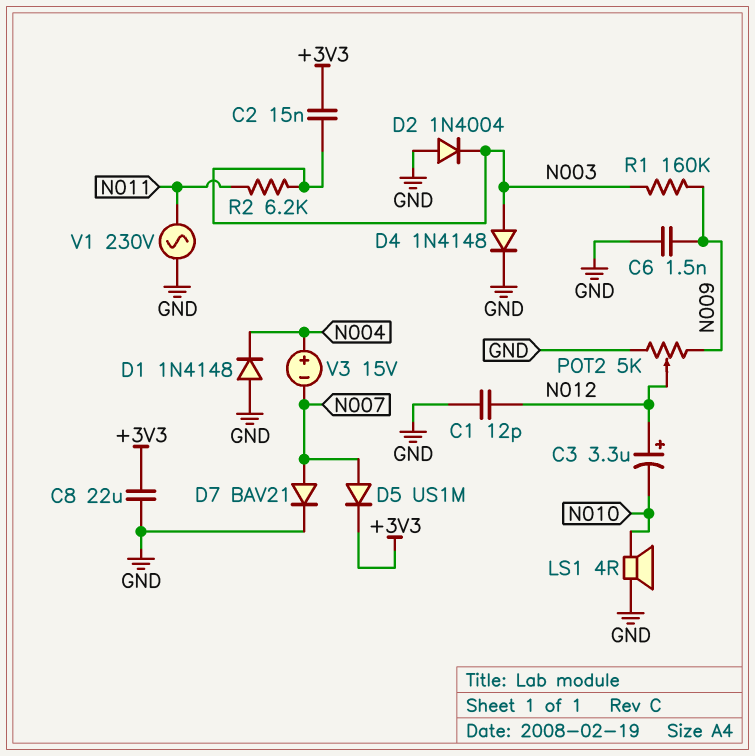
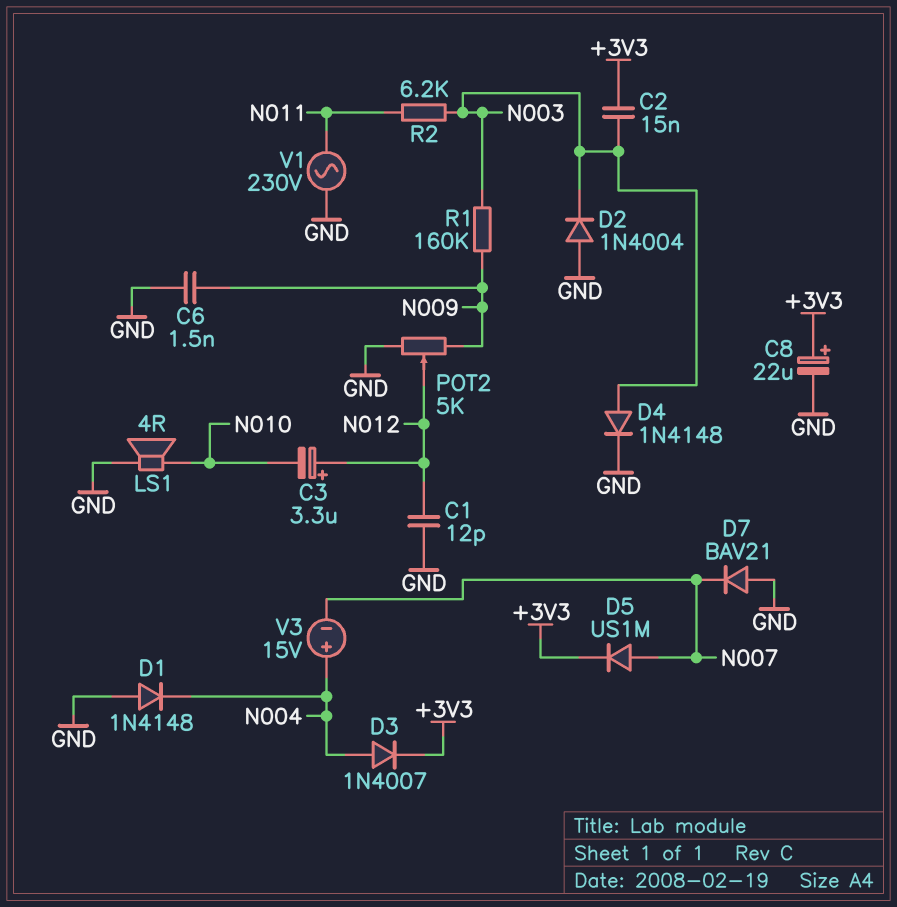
C8: 22uF (+3V3, GND) -> 22uF (plus +3V3, minus GND)
D3: none -> diode 1N4007 (A N004, K +3V3)
D7: diode BAV21 (A N007, K GND) -> diode BAV21 (A GND, K N007)

